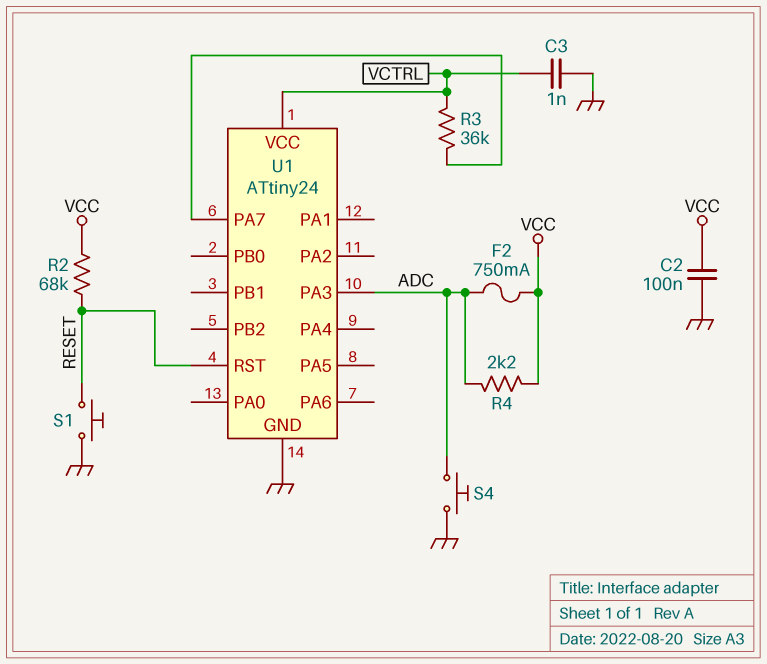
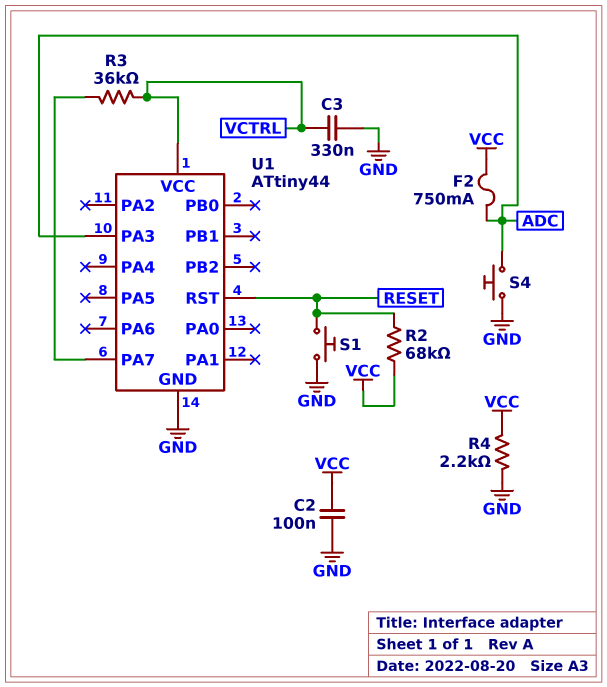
C3: 1nF (GND, VCTRL) -> 330nF (GND, VCTRL)
R4: 2.2k (ADC, VCC) -> 2.2k (GND, VCC)
U1: ATtiny24 -> ATtiny44

